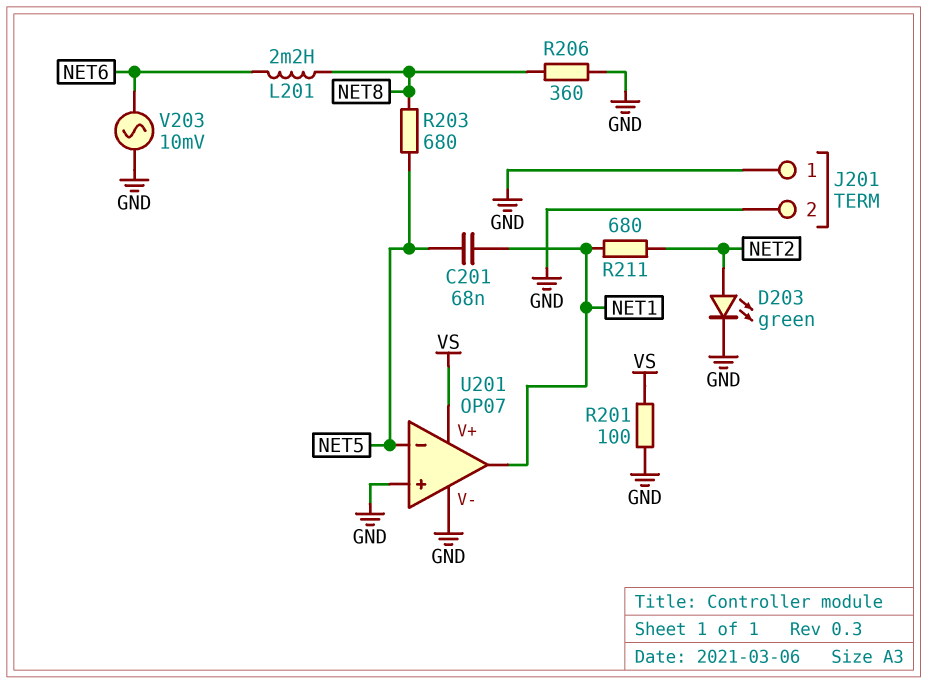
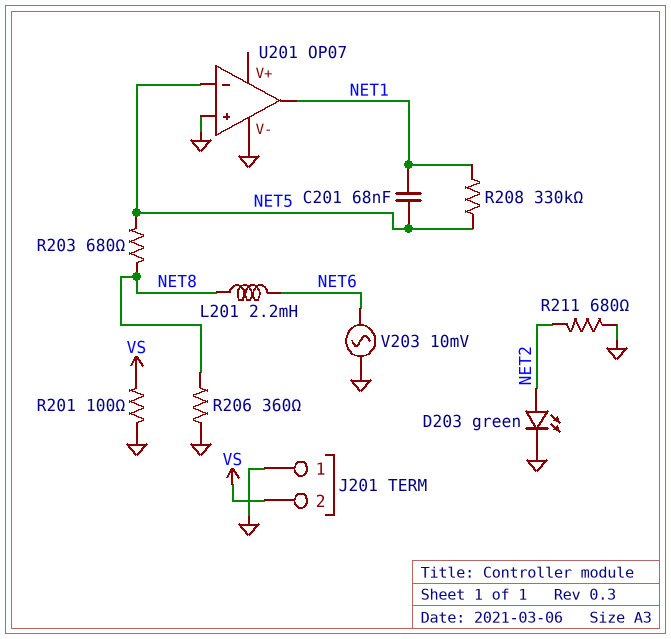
J201 pin 2: GND -> VS
R208: none -> 330k (NET1, NET5)
R211: 680 (NET1, NET2) -> 680 (GND, NET2)
U201 pin V+: VS -> none

